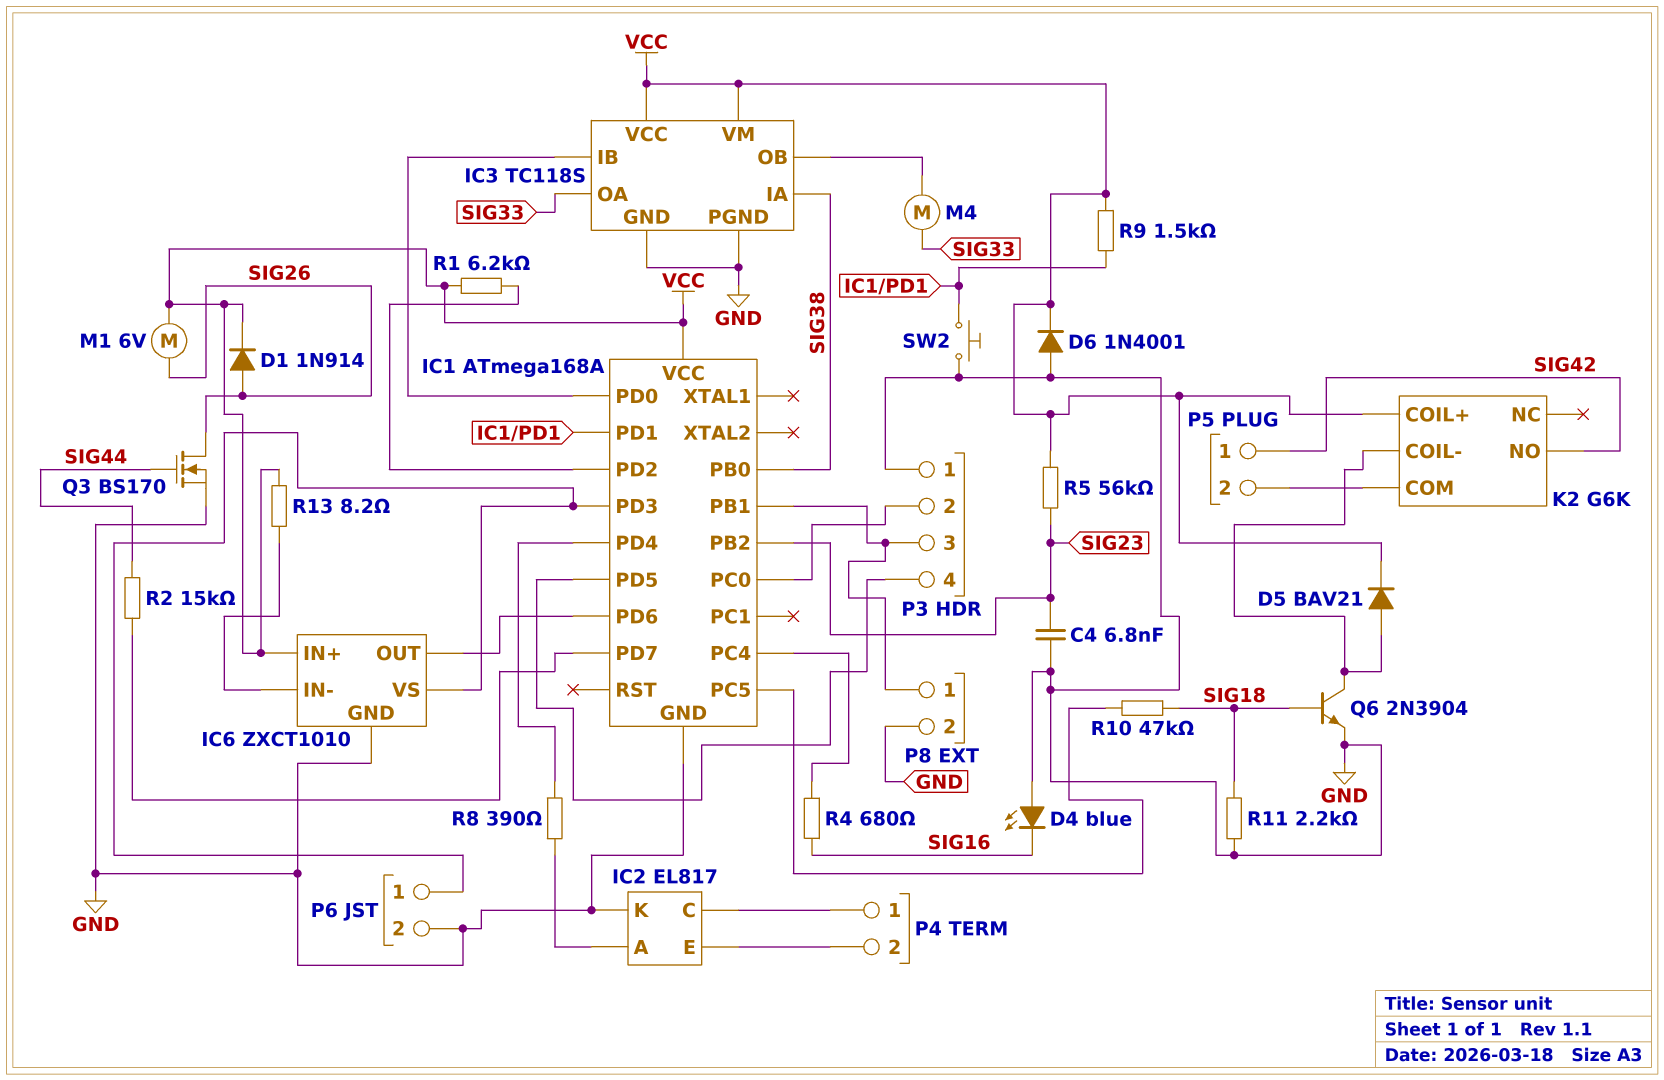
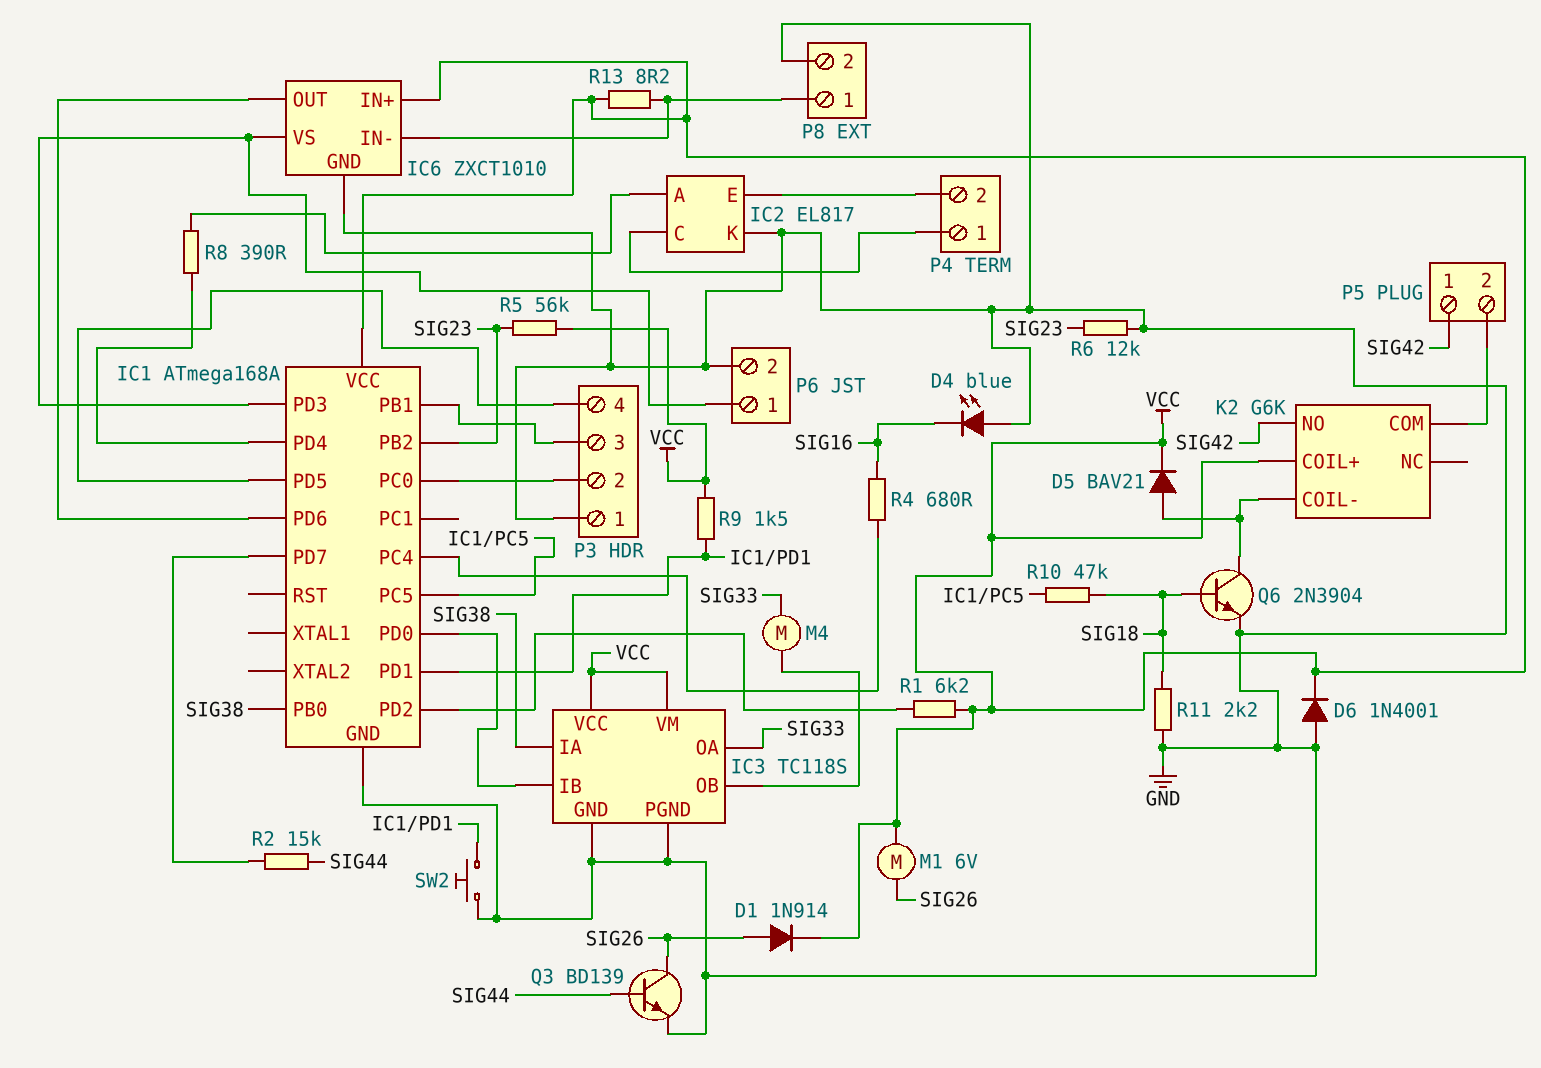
C4: 6.8nF (GND, SIG23) -> none
P8 pin 1: IC1/PB1 -> IC6/IN-
Q3: NMOS BS170 (G SIG44, D SIG26, S GND) -> NPN BD139 (B SIG44, C SIG26, E GND)
R6: none -> 12k (GND, SIG23)

